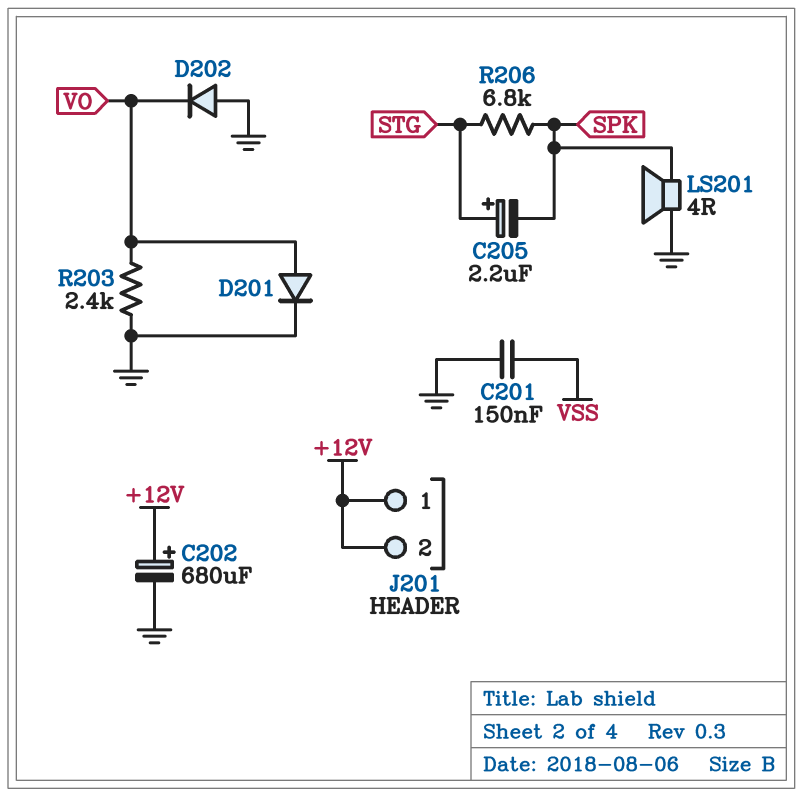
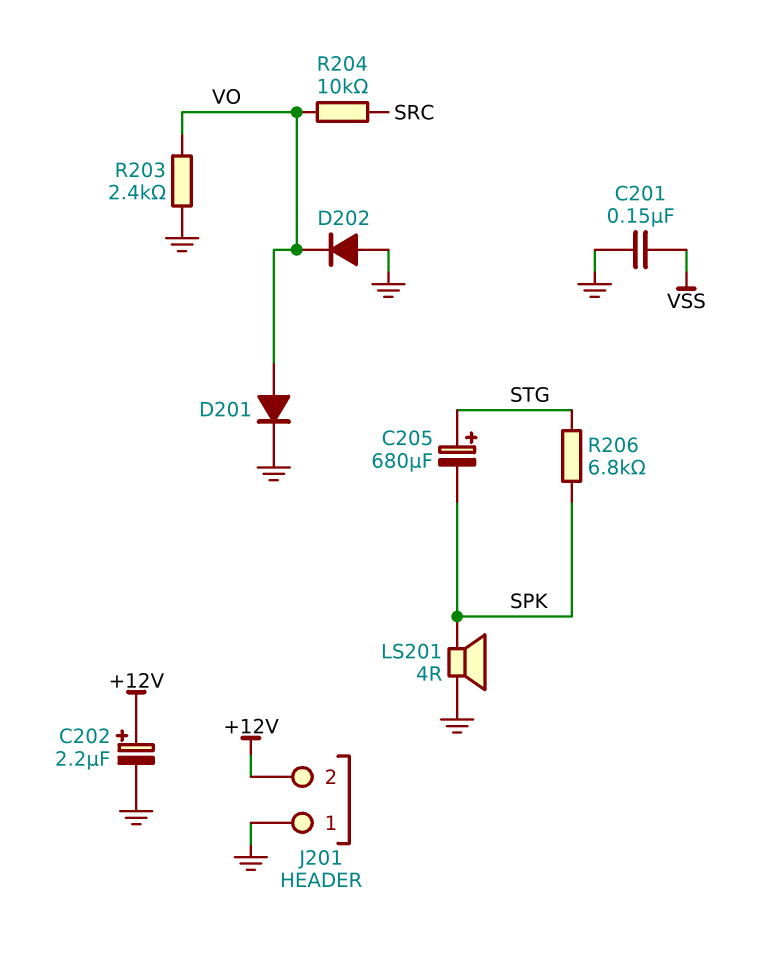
C202: 680uF (plus +12V, minus GND) -> 2.2uF (plus +12V, minus GND)
C205: 2.2uF (plus STG, minus SPK) -> 680uF (plus STG, minus SPK)
J201 pin 1: +12V -> GND
R204: none -> 10k (SRC, VO)

